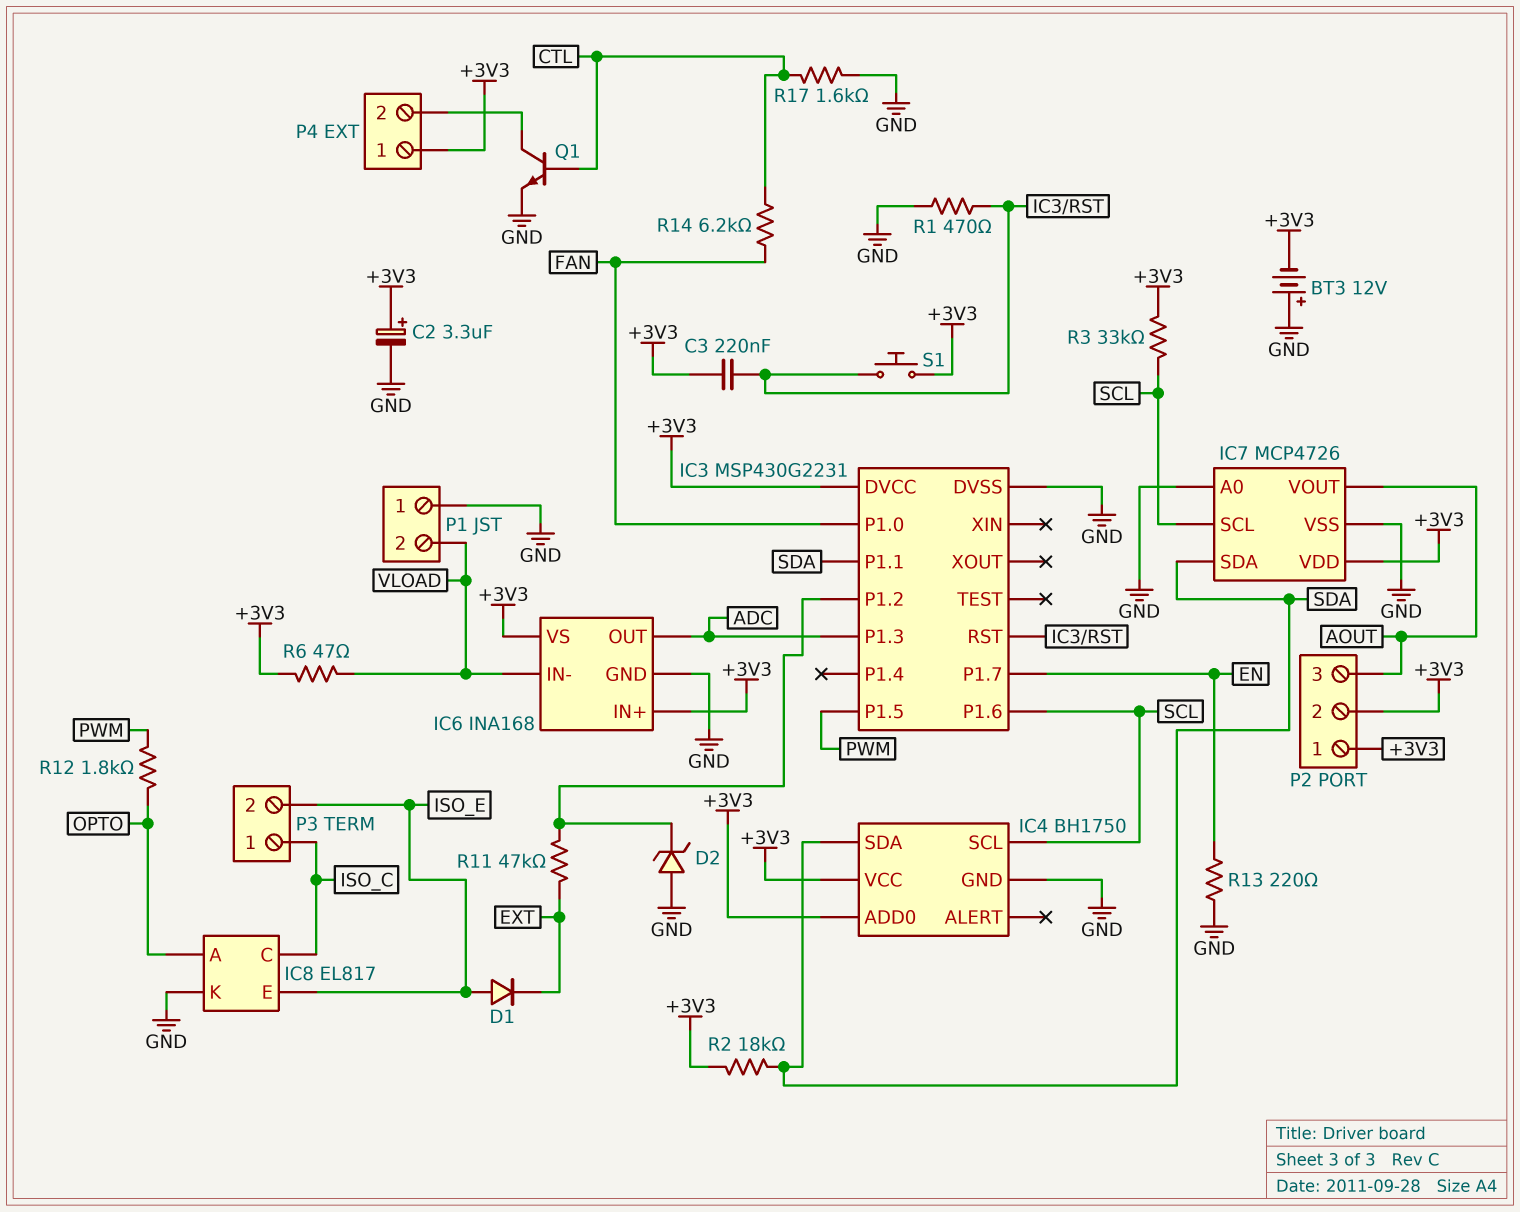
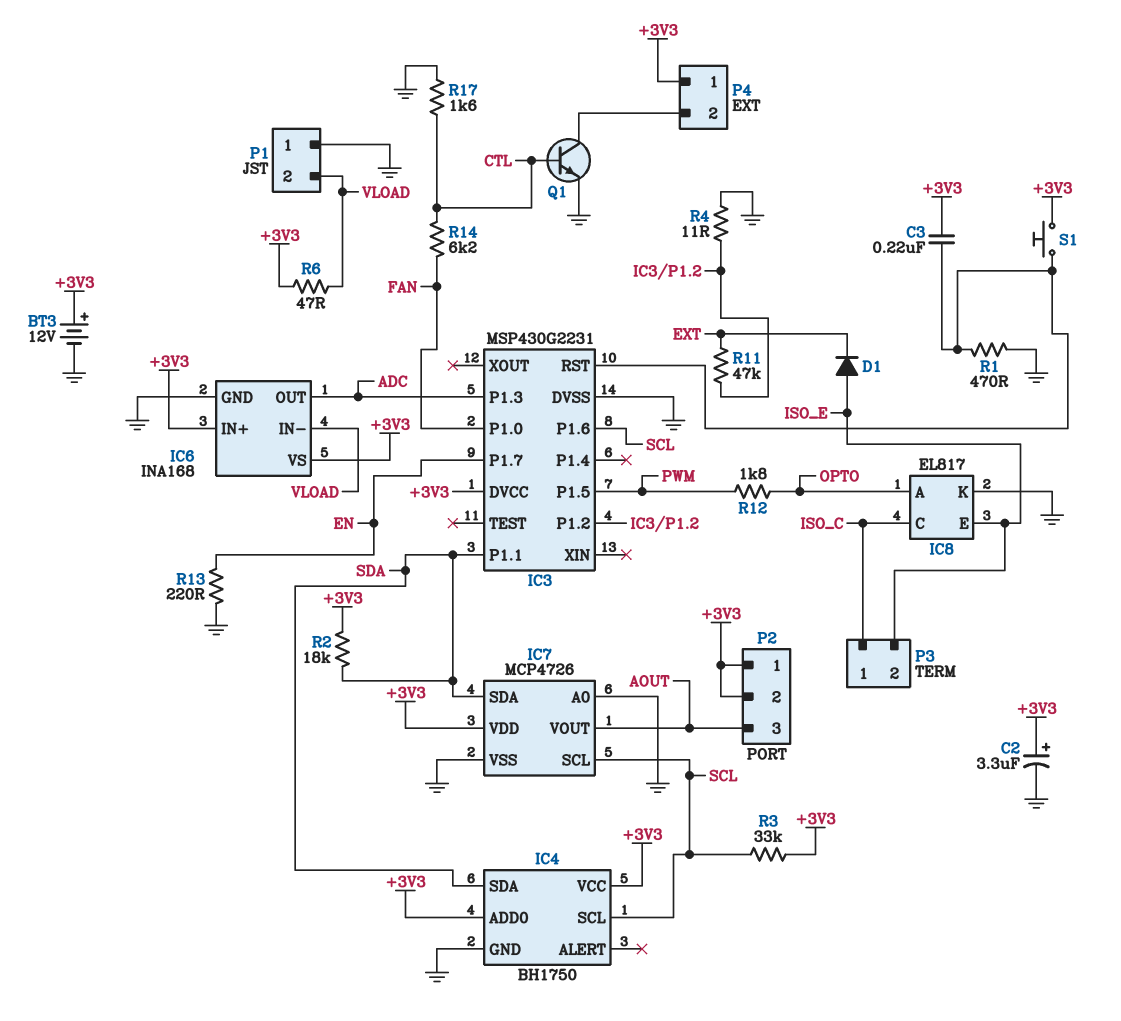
BT3: 12V (plus GND, minus +3V3) -> 12V (plus +3V3, minus GND)
D2: zener (A GND, K IC3/P1.2) -> none
R4: none -> 11 (GND, IC3/P1.2)

